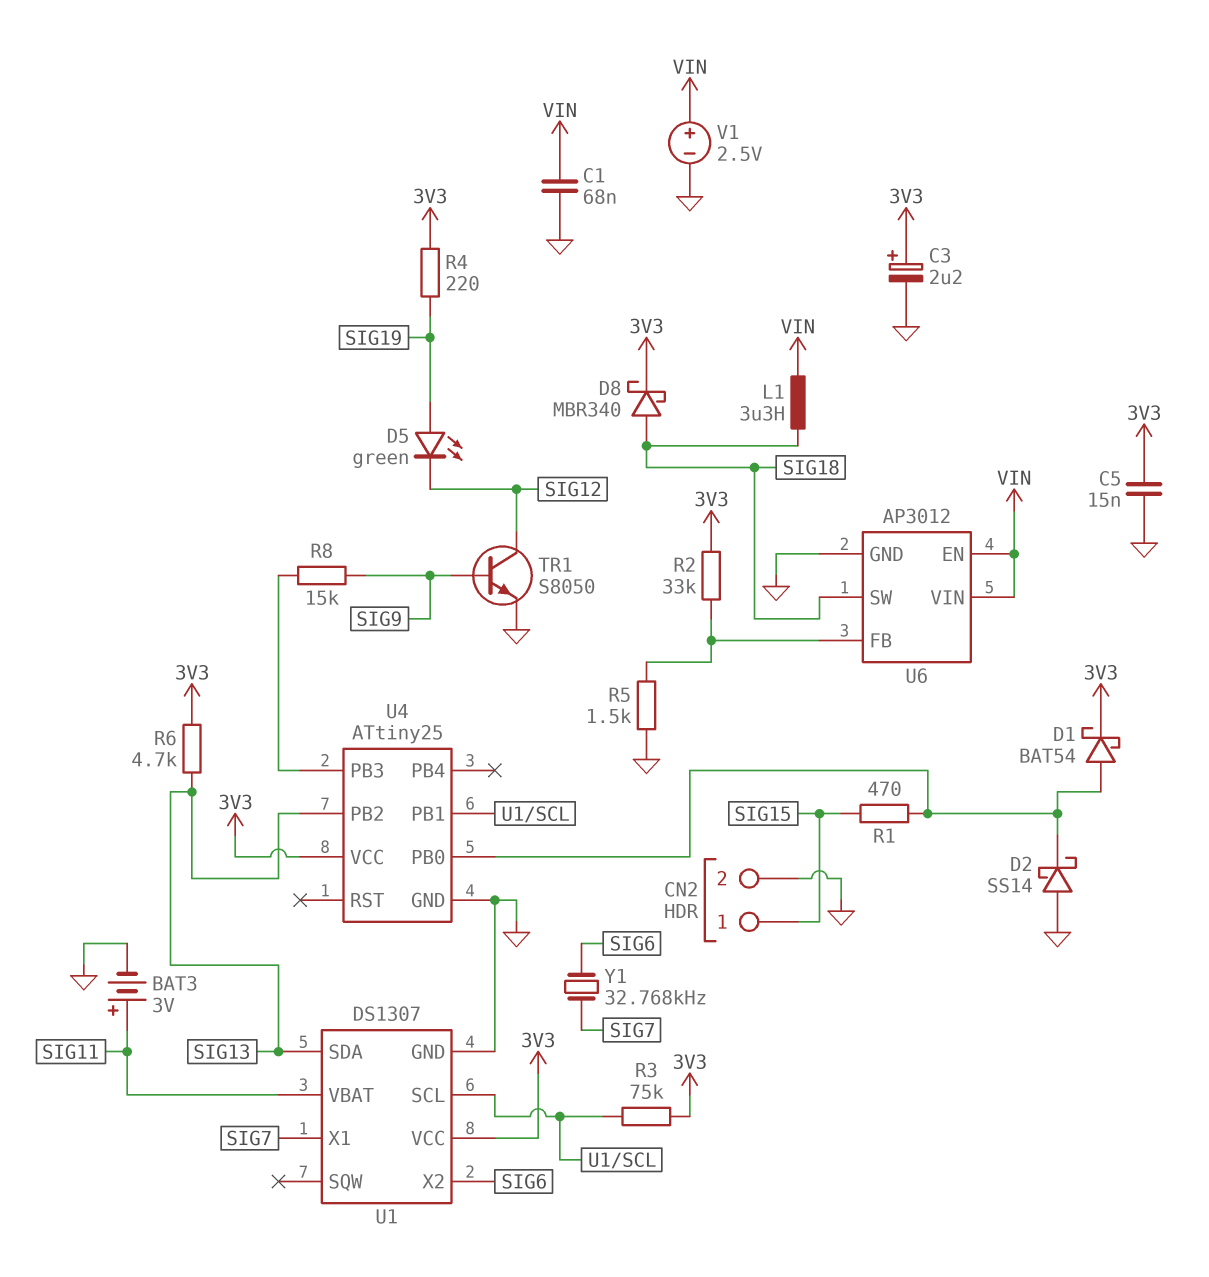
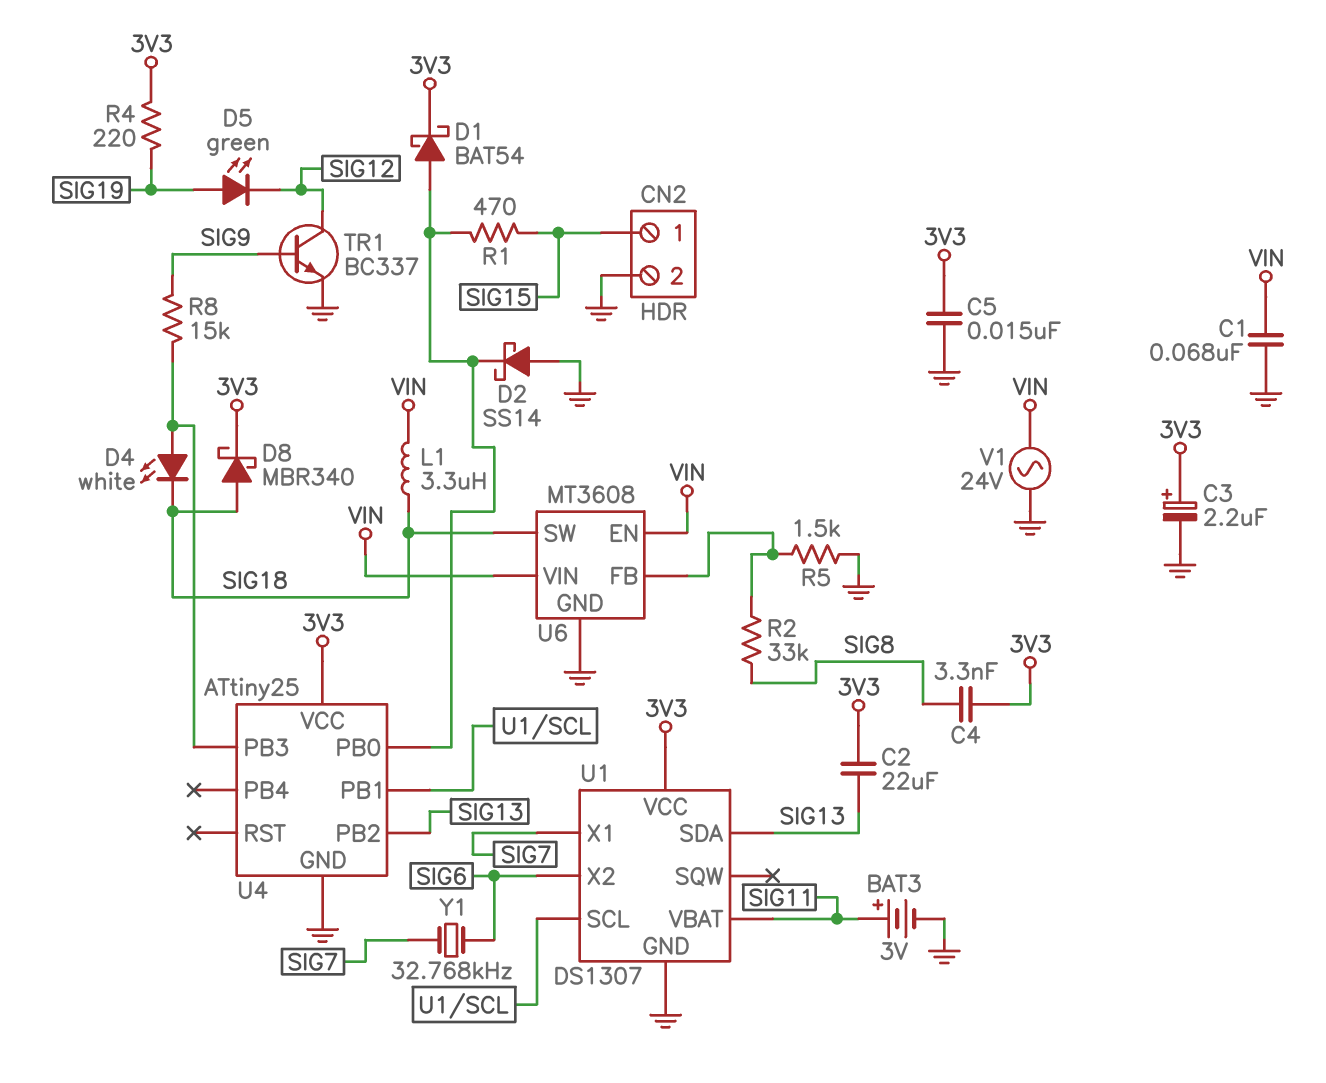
C2: none -> 22uF (3V3, SIG13)
C4: none -> 3.3nF (3V3, SIG8)
D4: none -> LED white (A U4/PB3, K SIG18)
R2: 33k (3V3, U6/FB) -> 33k (SIG8, U6/FB)
R3: 75k (3V3, U1/SCL) -> none
R6: 4.7k (3V3, SIG13) -> none
TR1: NPN S8050 (B SIG9, C SIG12, E GND) -> NPN BC337 (B SIG9, C SIG12, E GND)
U6: AP3012 -> MT3608
V1: 2.5V (plus VIN, minus GND) -> AC 24V (GND, VIN)

